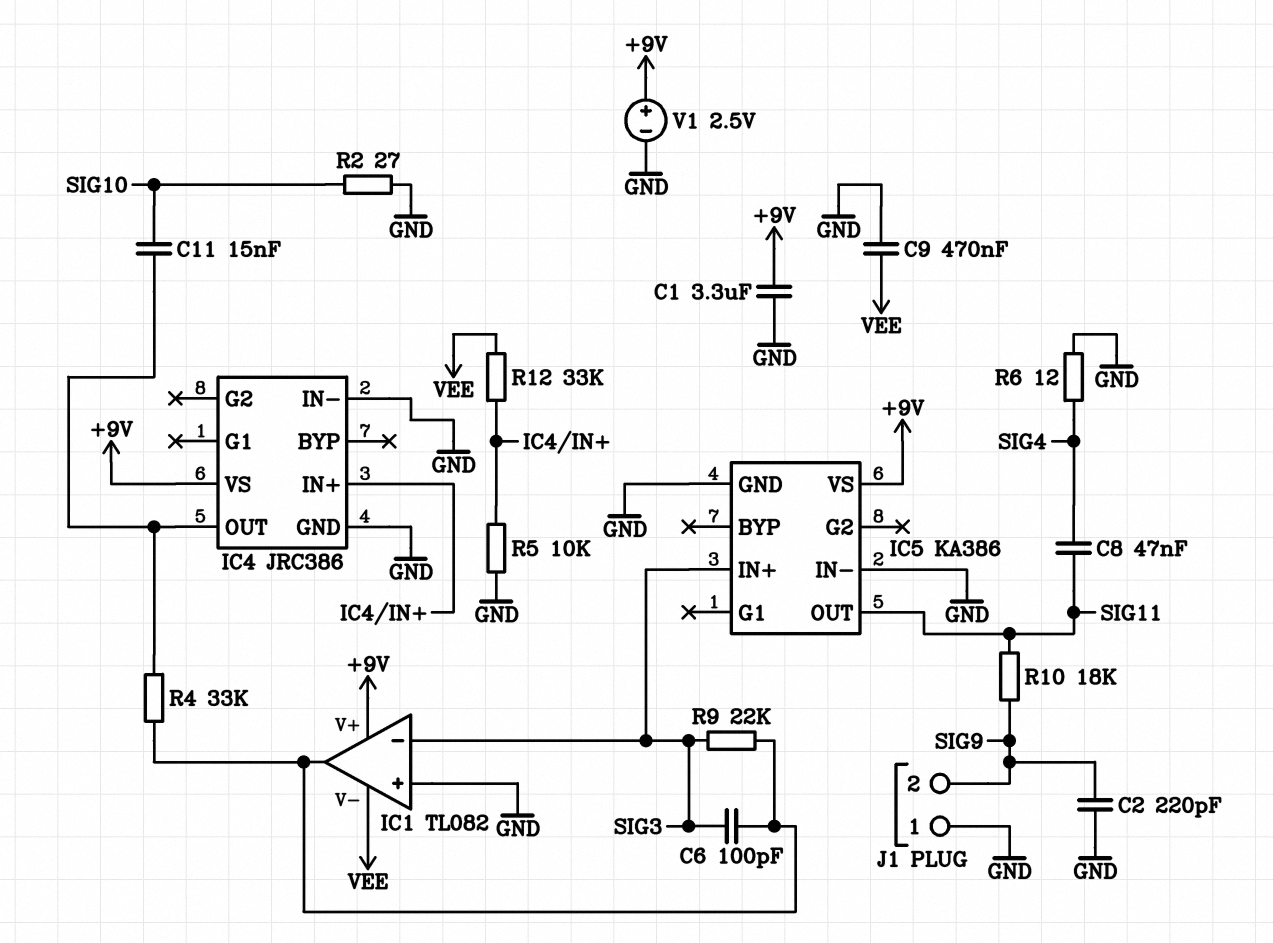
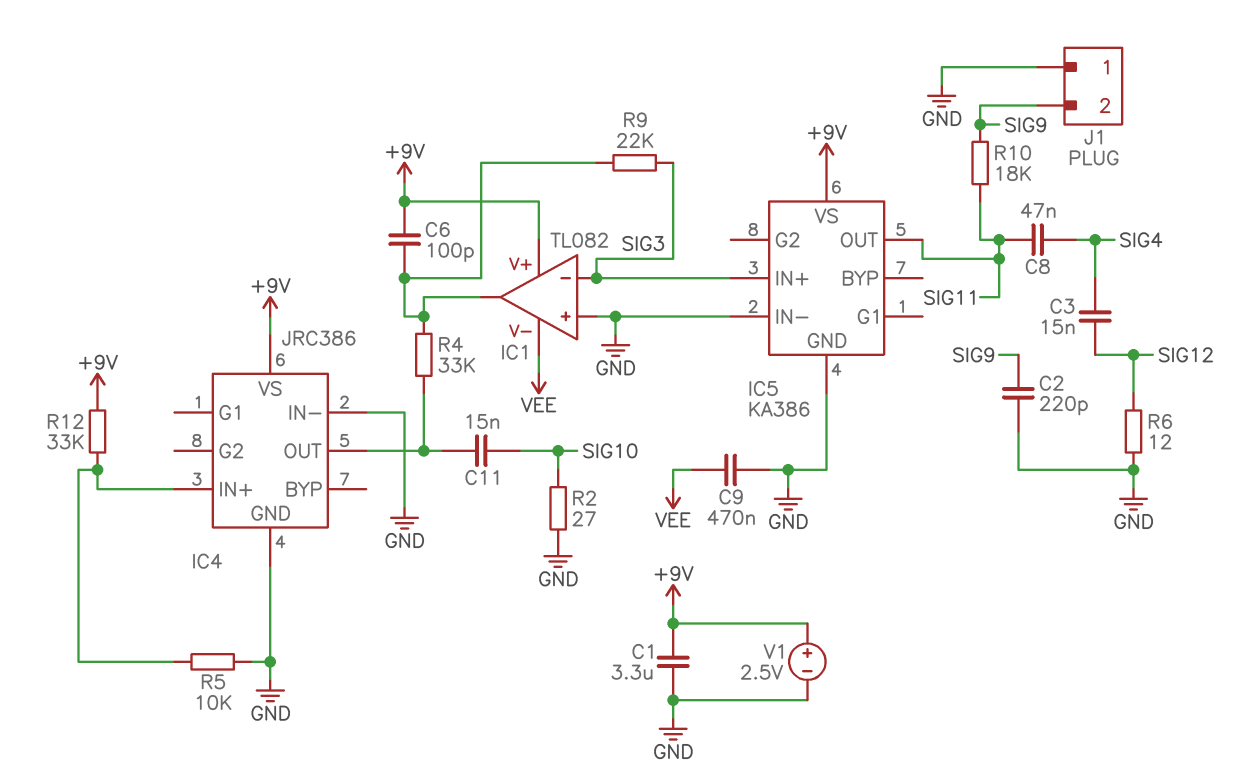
C3: none -> 15nF (SIG4, SIG12)
C6: 100pF (IC1/out, SIG3) -> 100pF (+9V, IC1/out)
R6: 12 (GND, SIG4) -> 12 (GND, SIG12)
R12: 33k (IC4/IN+, VEE) -> 33k (+9V, IC4/IN+)

